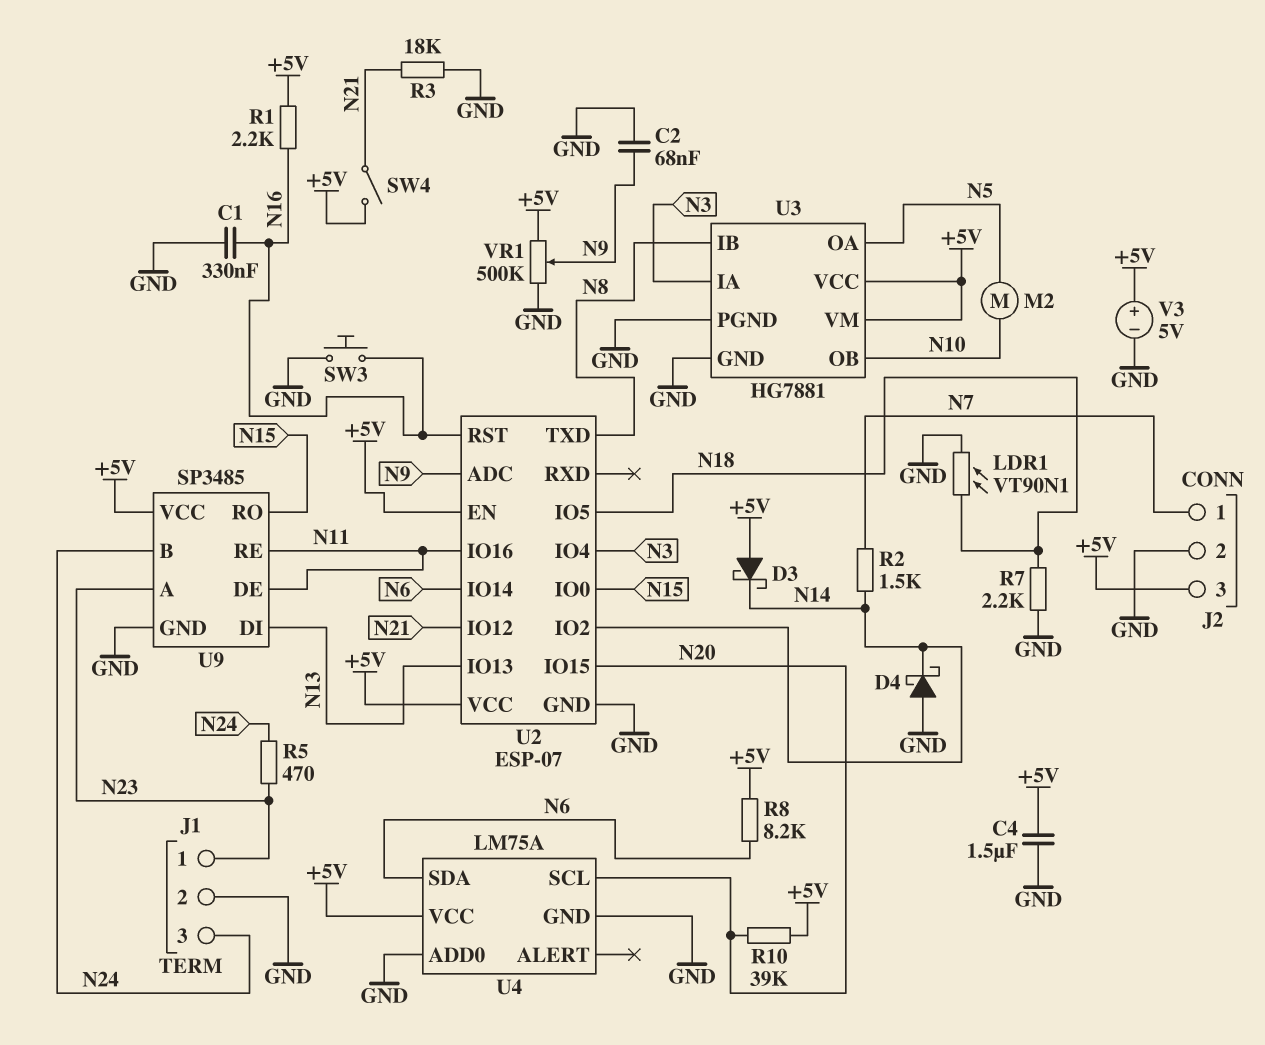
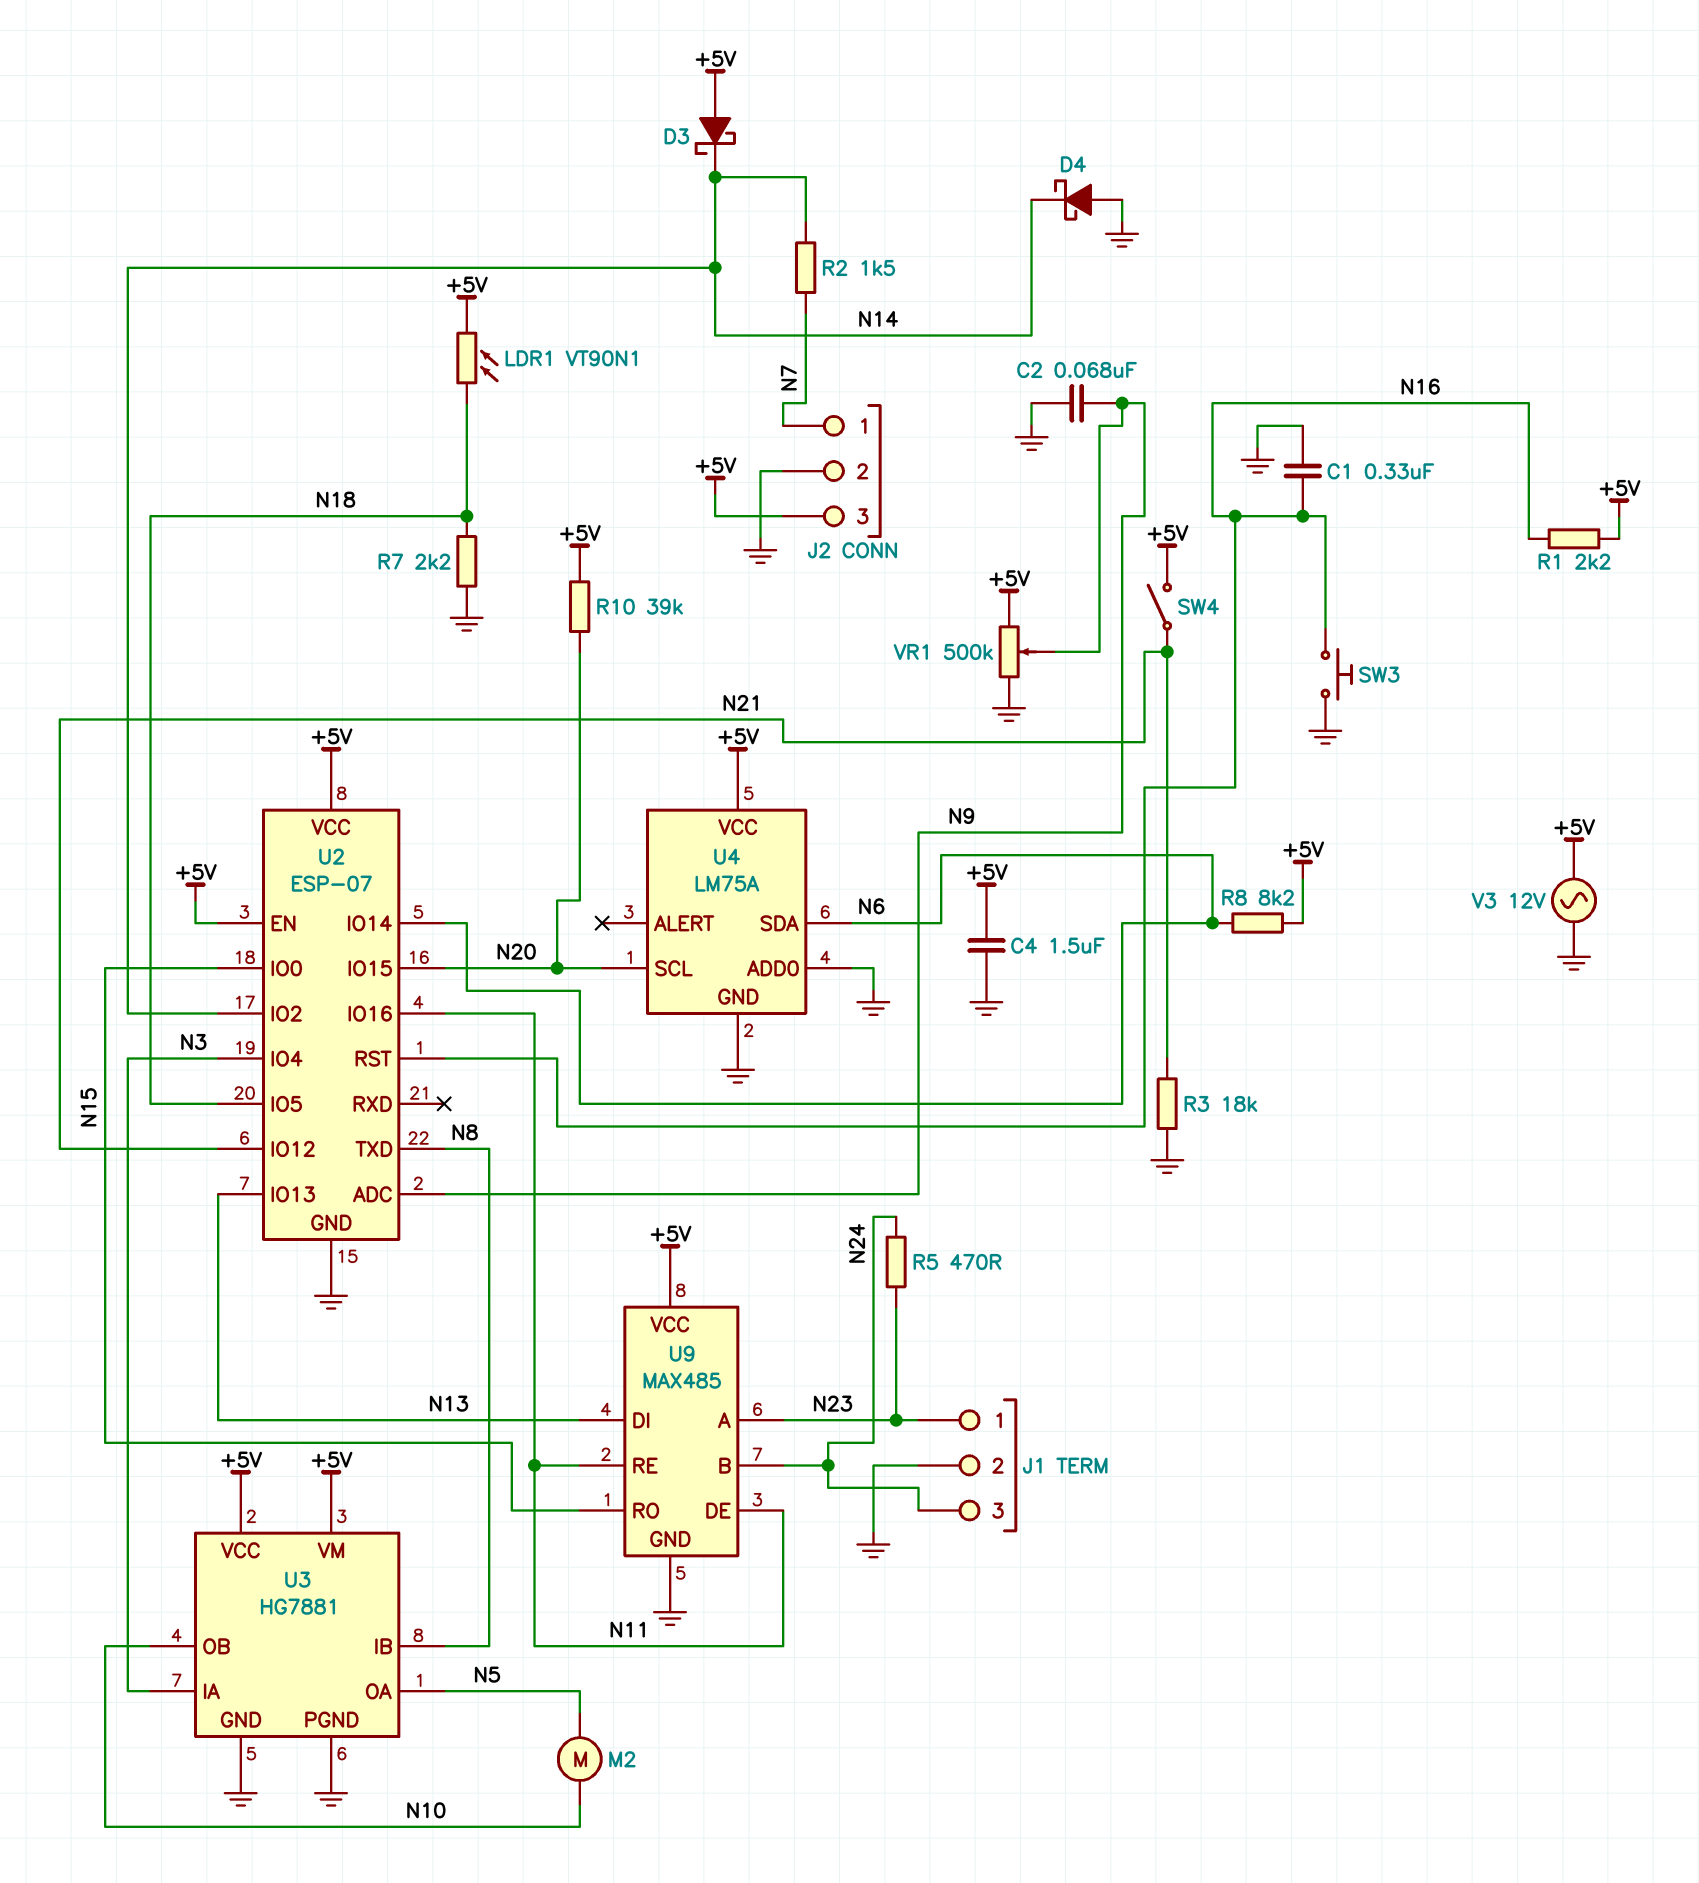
LDR1: VT90N1 (GND, N18) -> VT90N1 (+5V, N18)
U9: SP3485 -> MAX485
V3: 5V (plus +5V, minus GND) -> AC 12V (+5V, GND)

